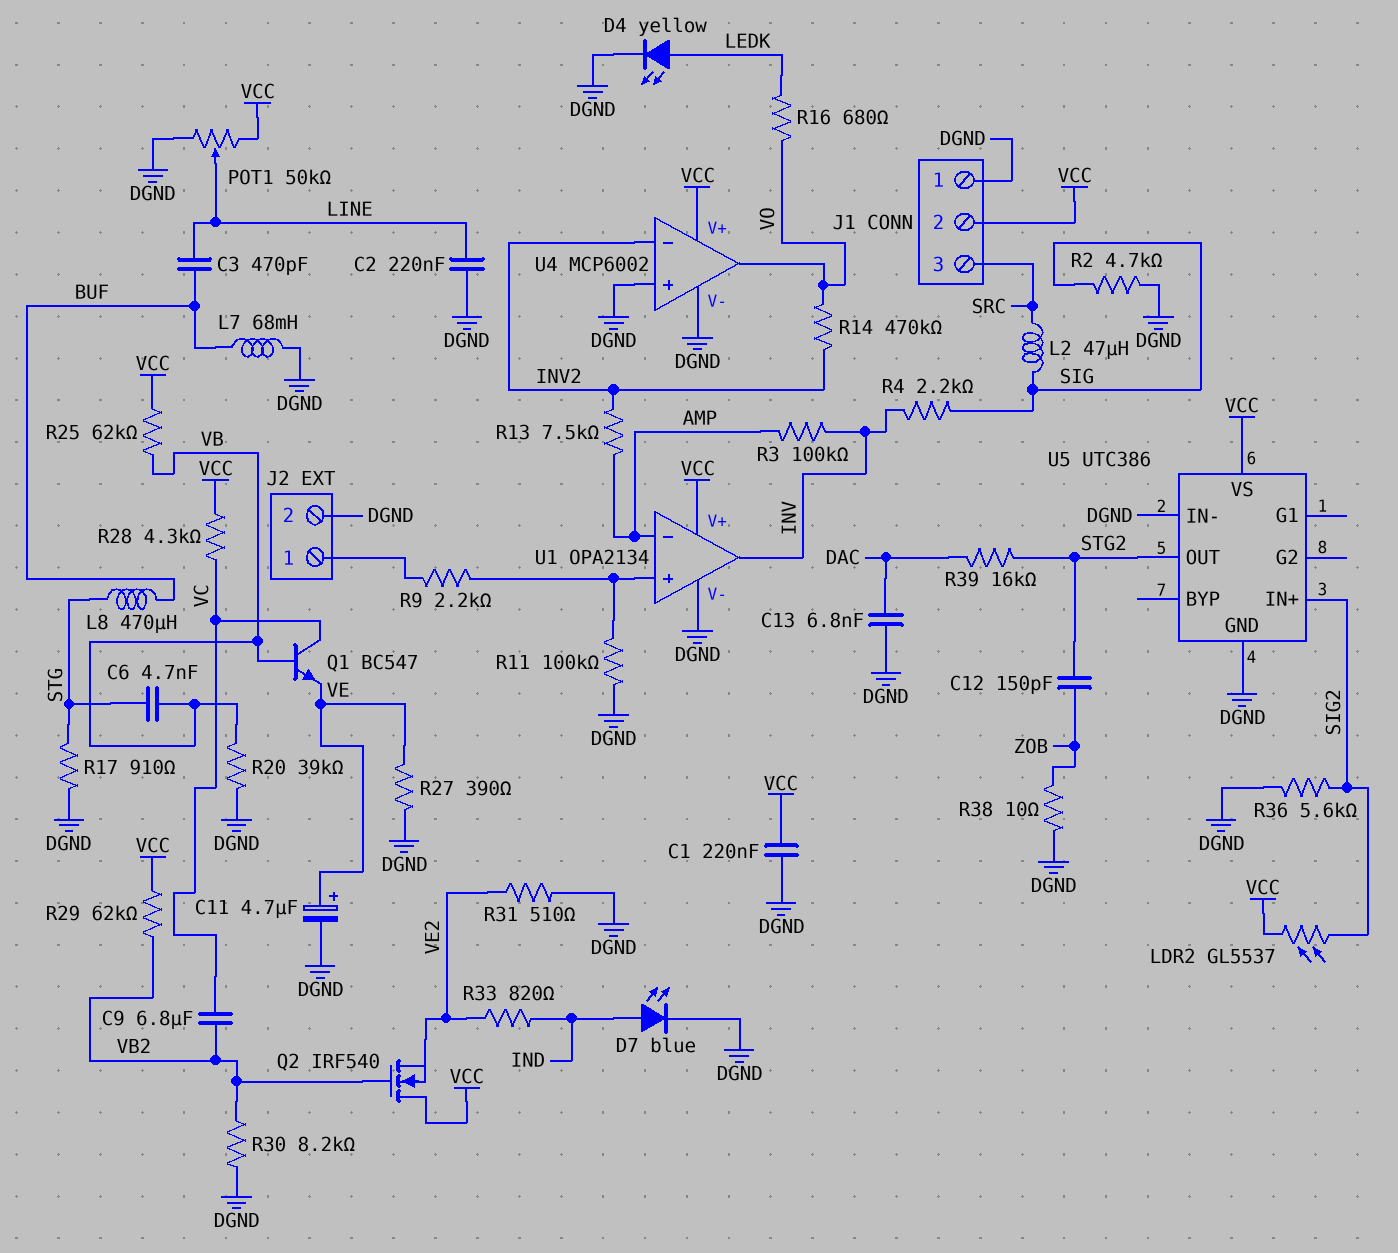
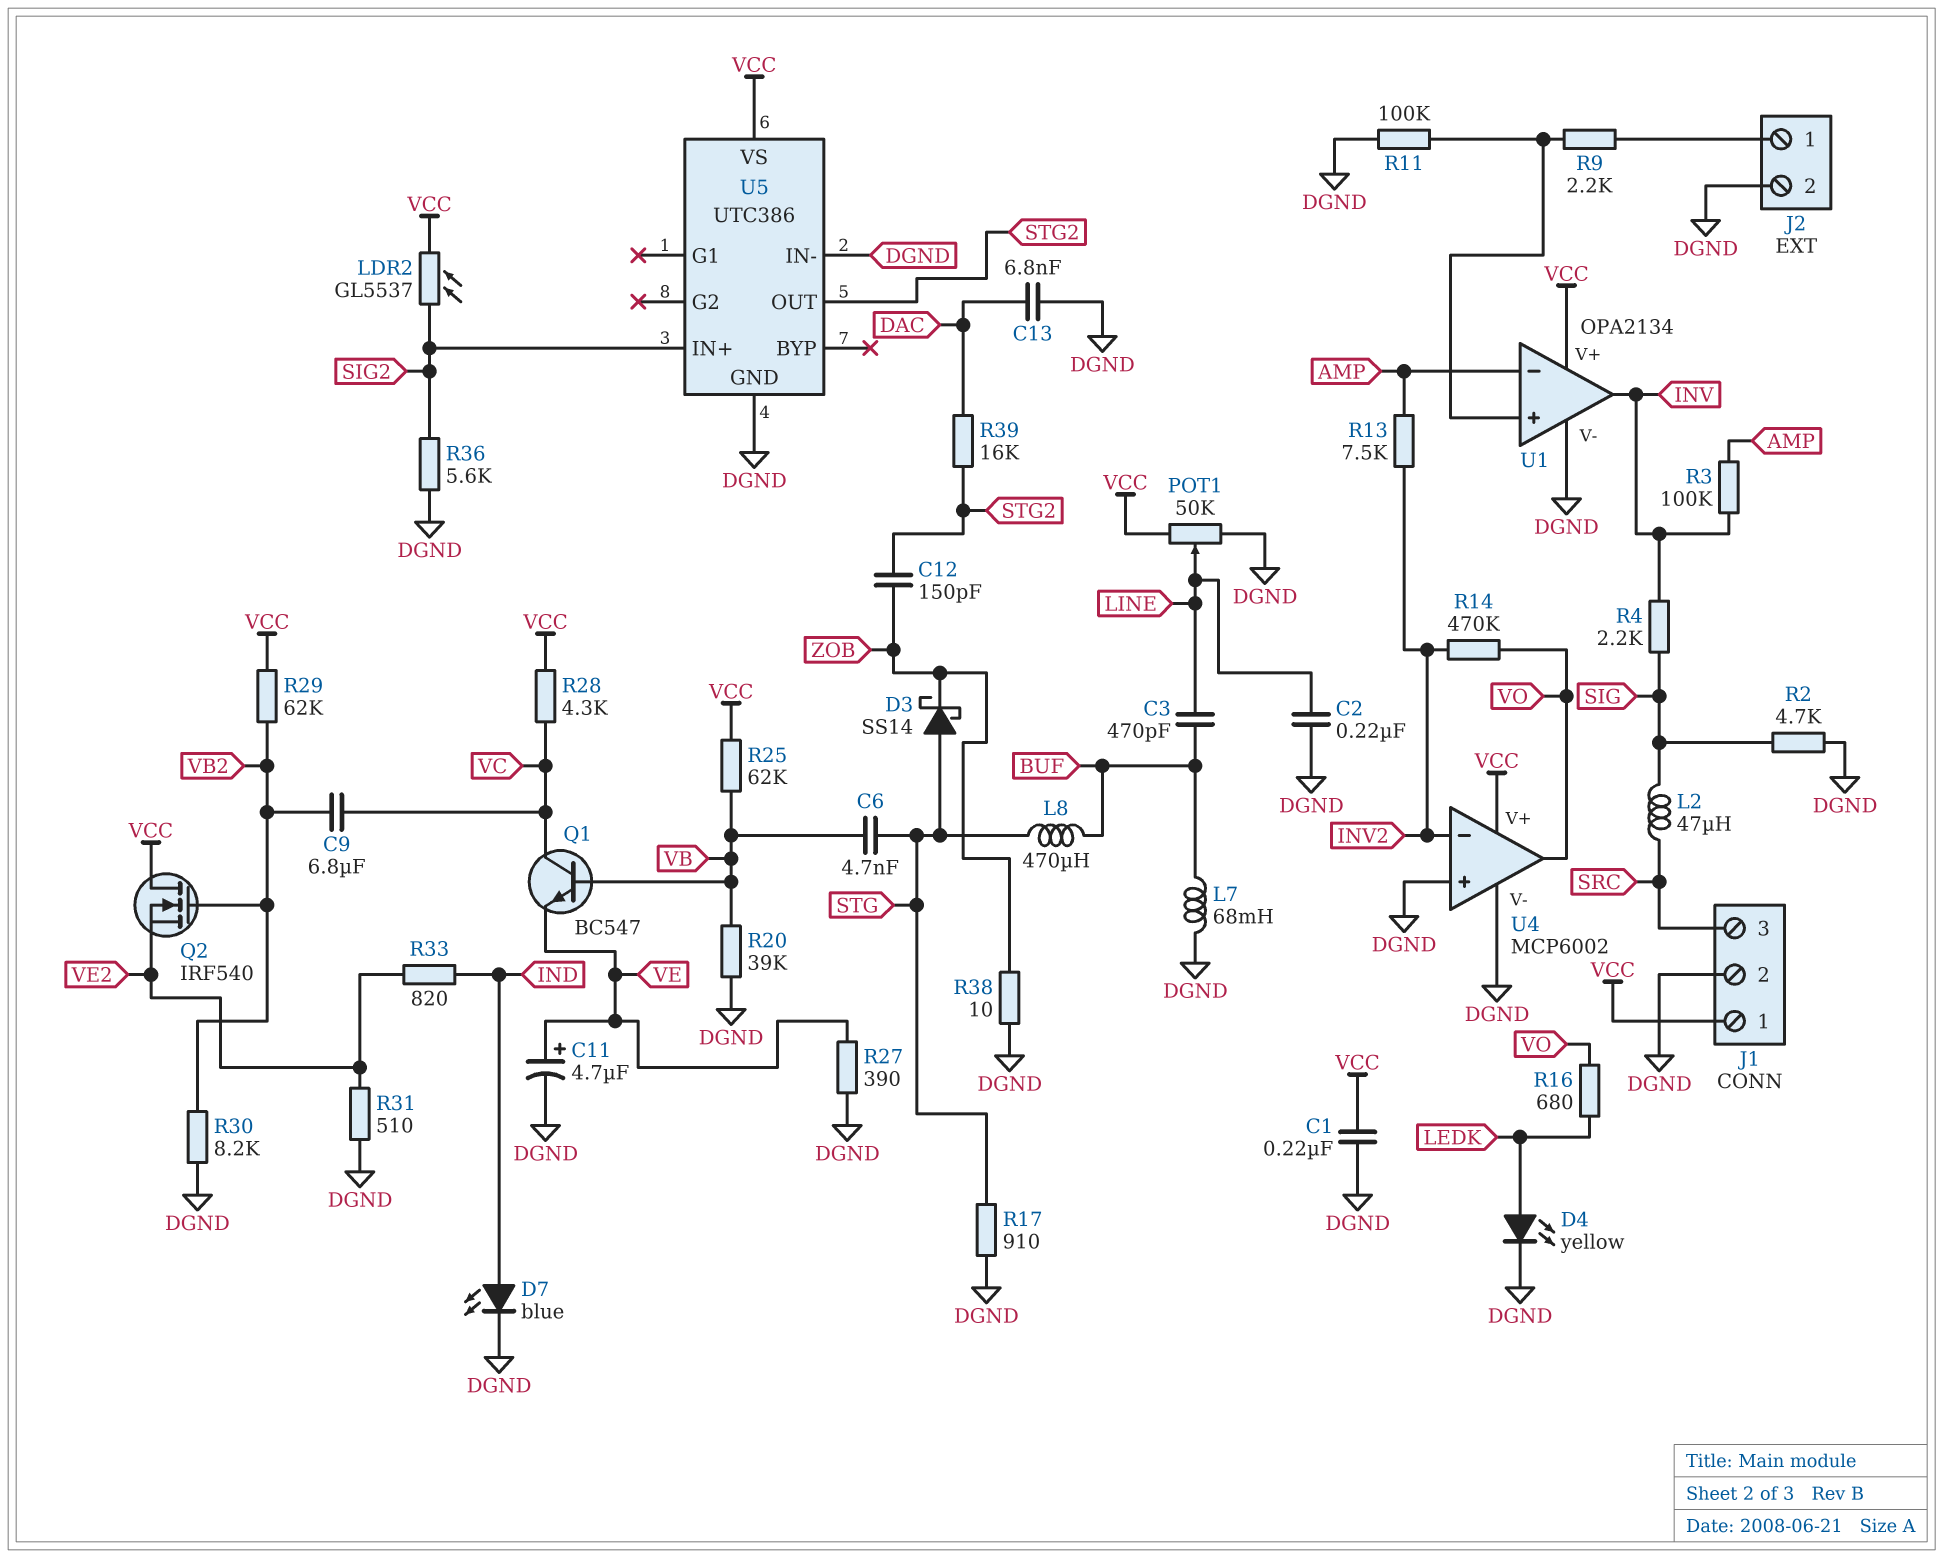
D3: none -> schottky SS14 (A STG, K ZOB)
J1 pin 1: DGND -> VCC
J1 pin 2: VCC -> DGND

